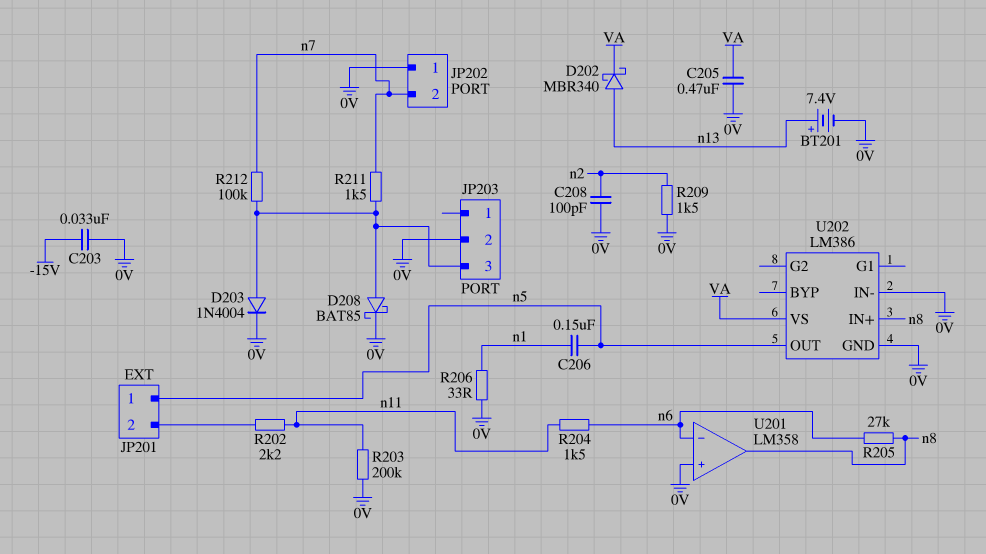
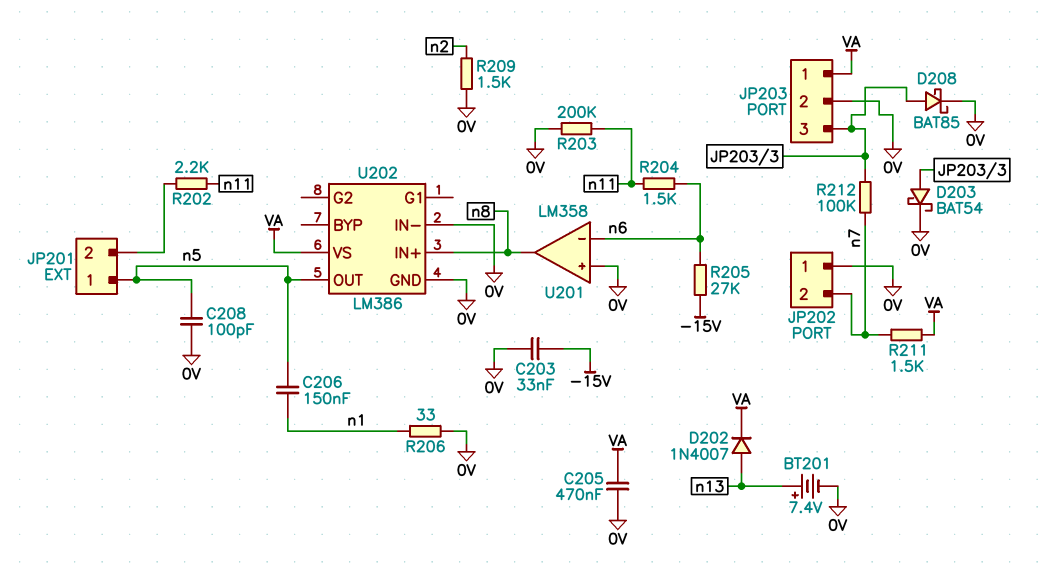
C208: 100pF (0V, n2) -> 100pF (0V, n5)
D202: schottky MBR340 (A n13, K VA) -> diode 1N4007 (A n13, K VA)
D203: diode 1N4004 (A JP203/3, K 0V) -> schottky BAT54 (A JP203/3, K 0V)
JP203 pin 1: none -> VA
R205: 27k (n6, n8) -> 27k (-15V, n6)
R211: 1.5k (JP203/3, n7) -> 1.5k (VA, n7)

